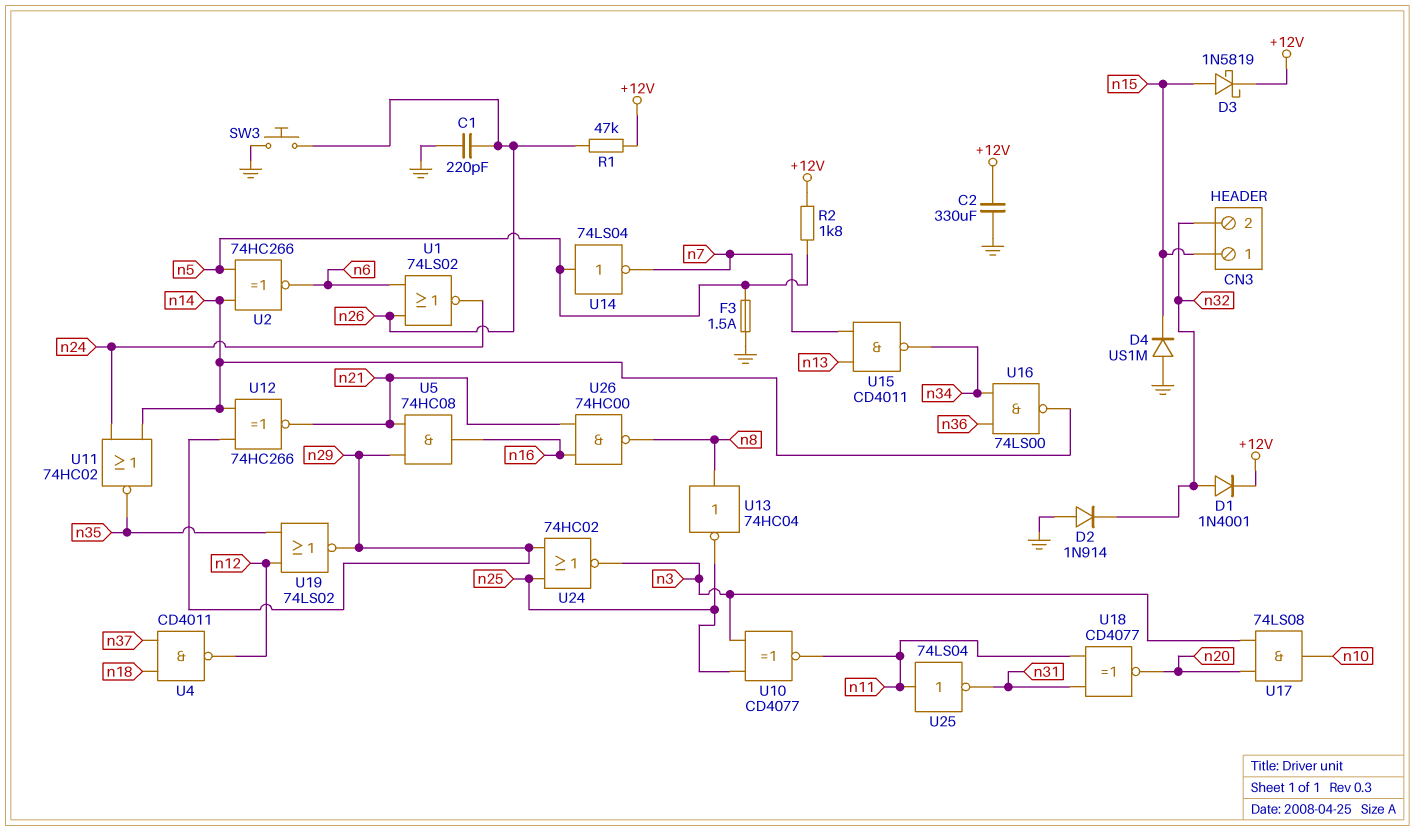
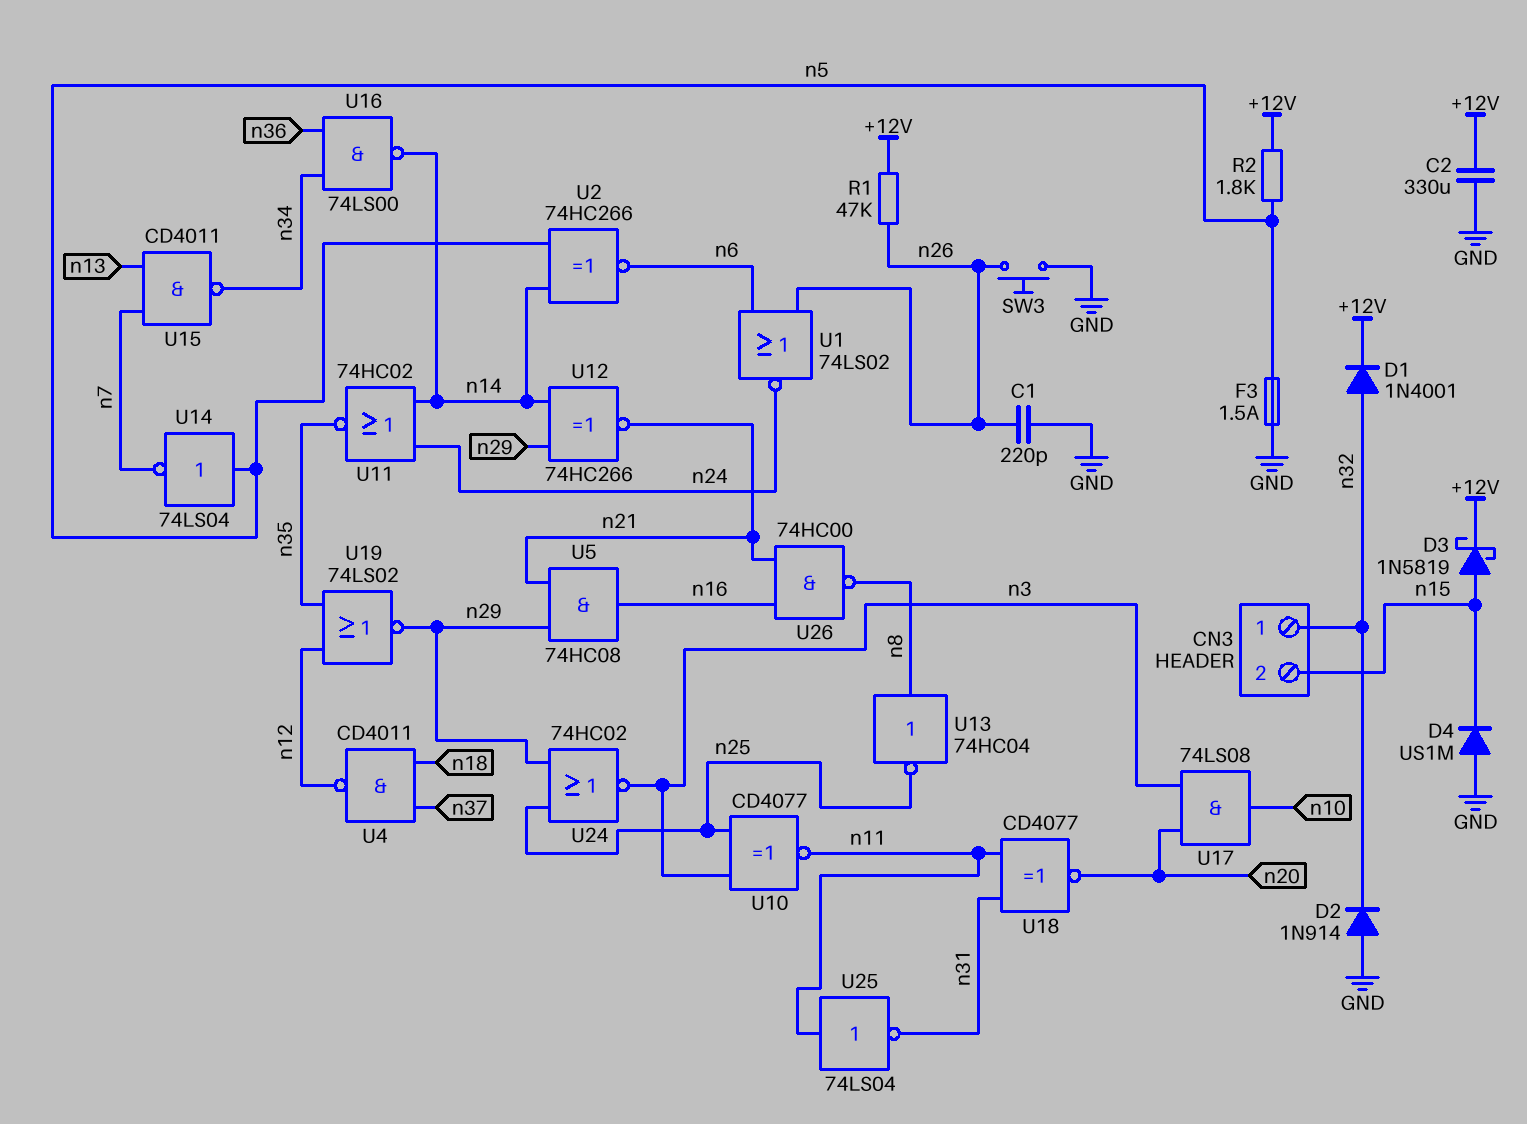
CN3 pin 1: n15 -> n32
CN3 pin 2: n32 -> n15

